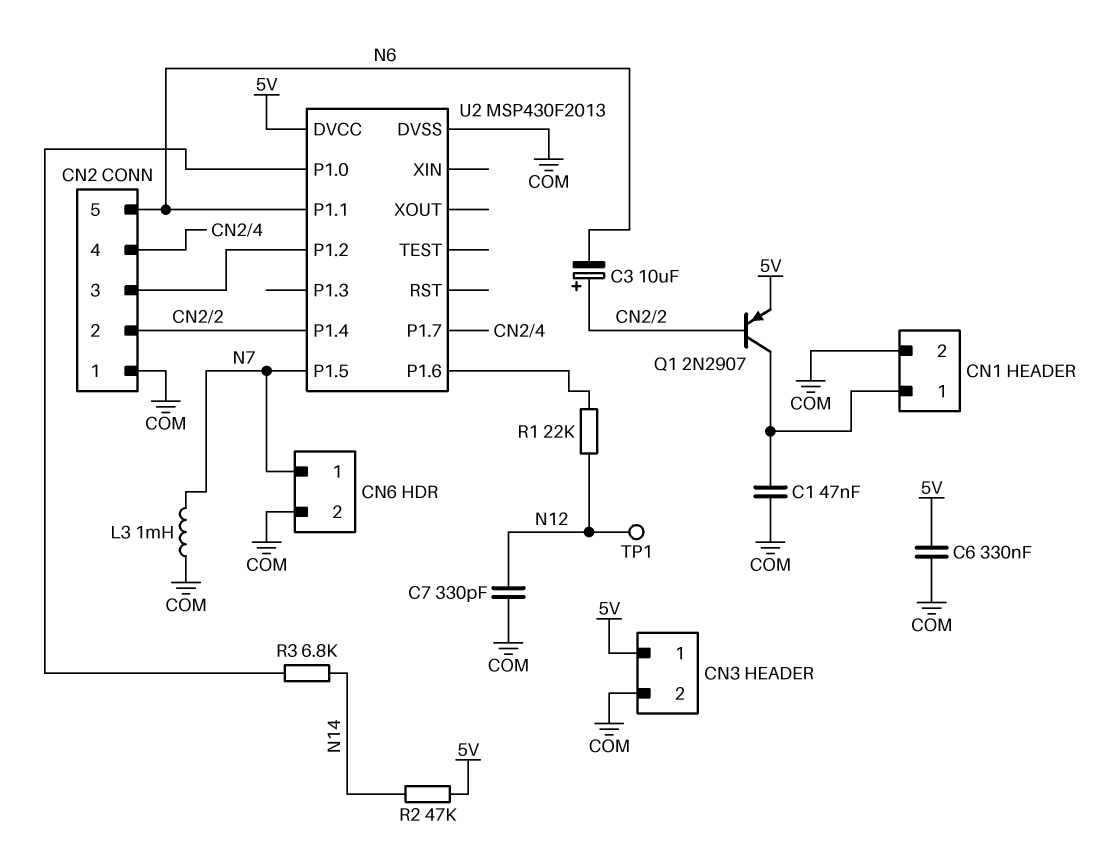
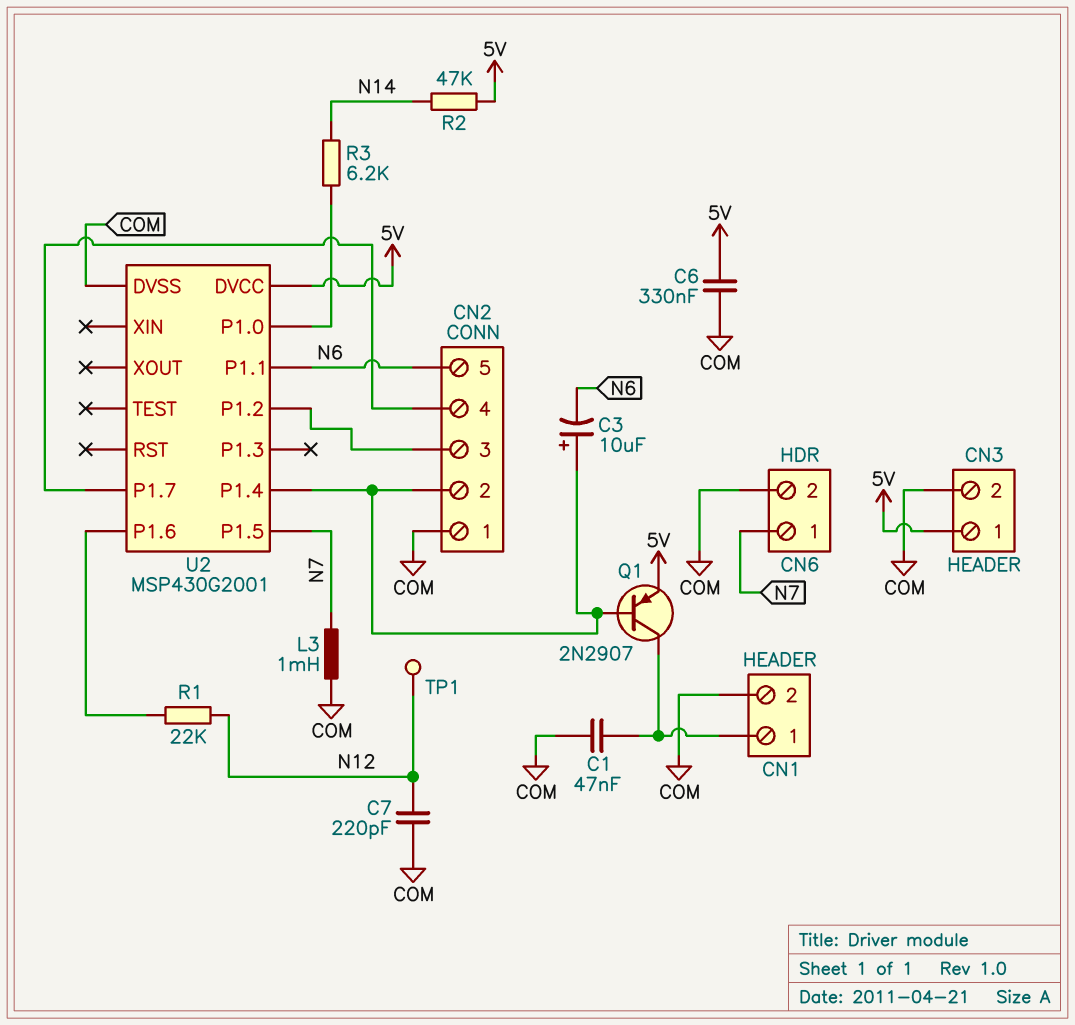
C7: 330pF (COM, N12) -> 220pF (COM, N12)
R3: 6.8k (N14, U2/P1.0) -> 6.2k (N14, U2/P1.0)
U2: MSP430F2013 -> MSP430G2001

